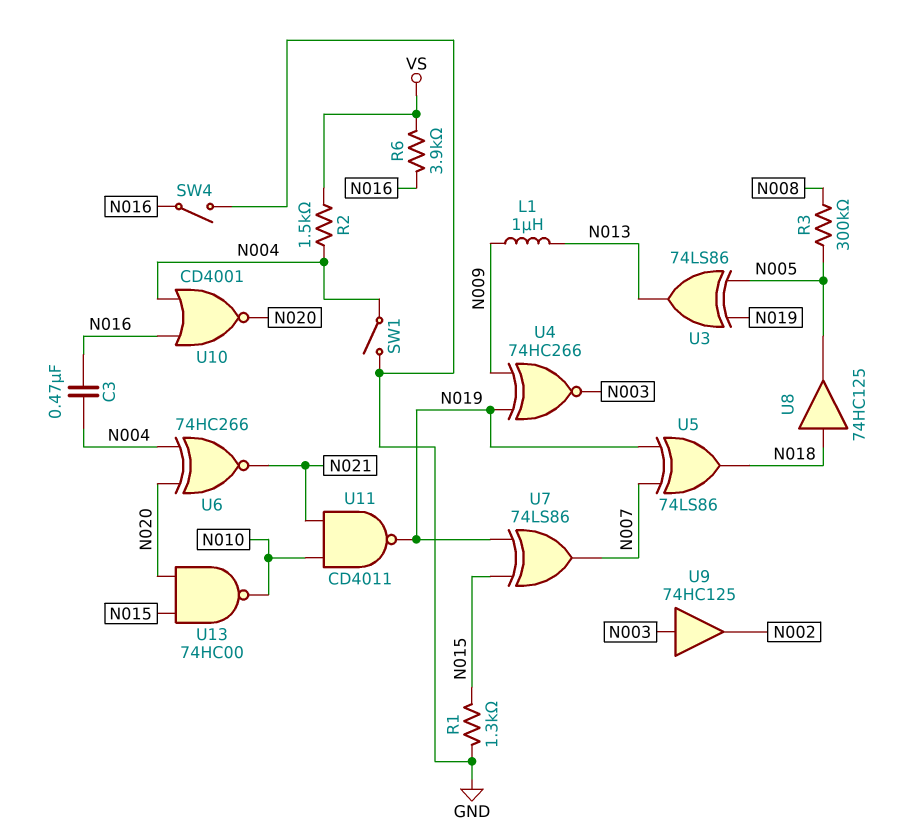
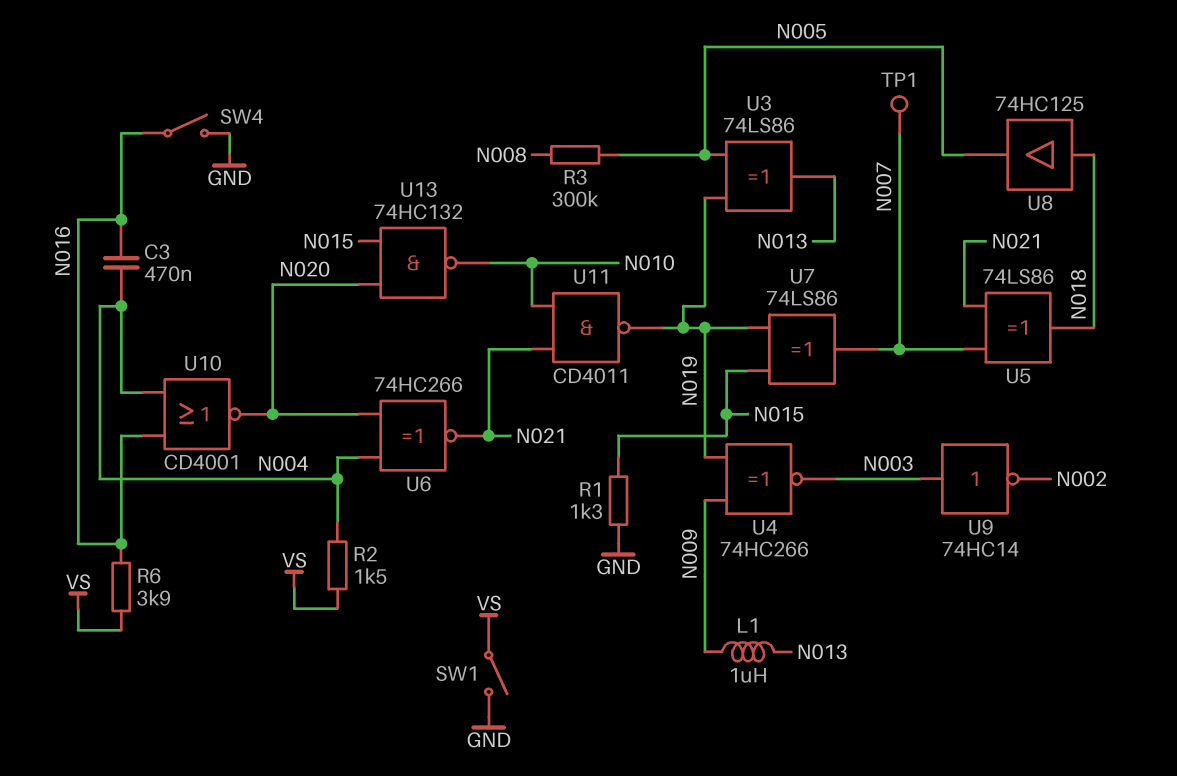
SW1: switch (GND, N004) -> switch (GND, VS)
TP1: none -> test point (N007)
U5: XOR 74LS86 (in N007, in N019, out N018) -> XOR 74LS86 (in N007, in N021, out N018)
U9: buffer 74HC125 (in N003, out N002) -> NOT 74HC14 (in N003, out N002)
U13: NAND 74HC00 (in N015, in N020, out N010) -> NAND 74HC132 (in N015, in N020, out N010)

